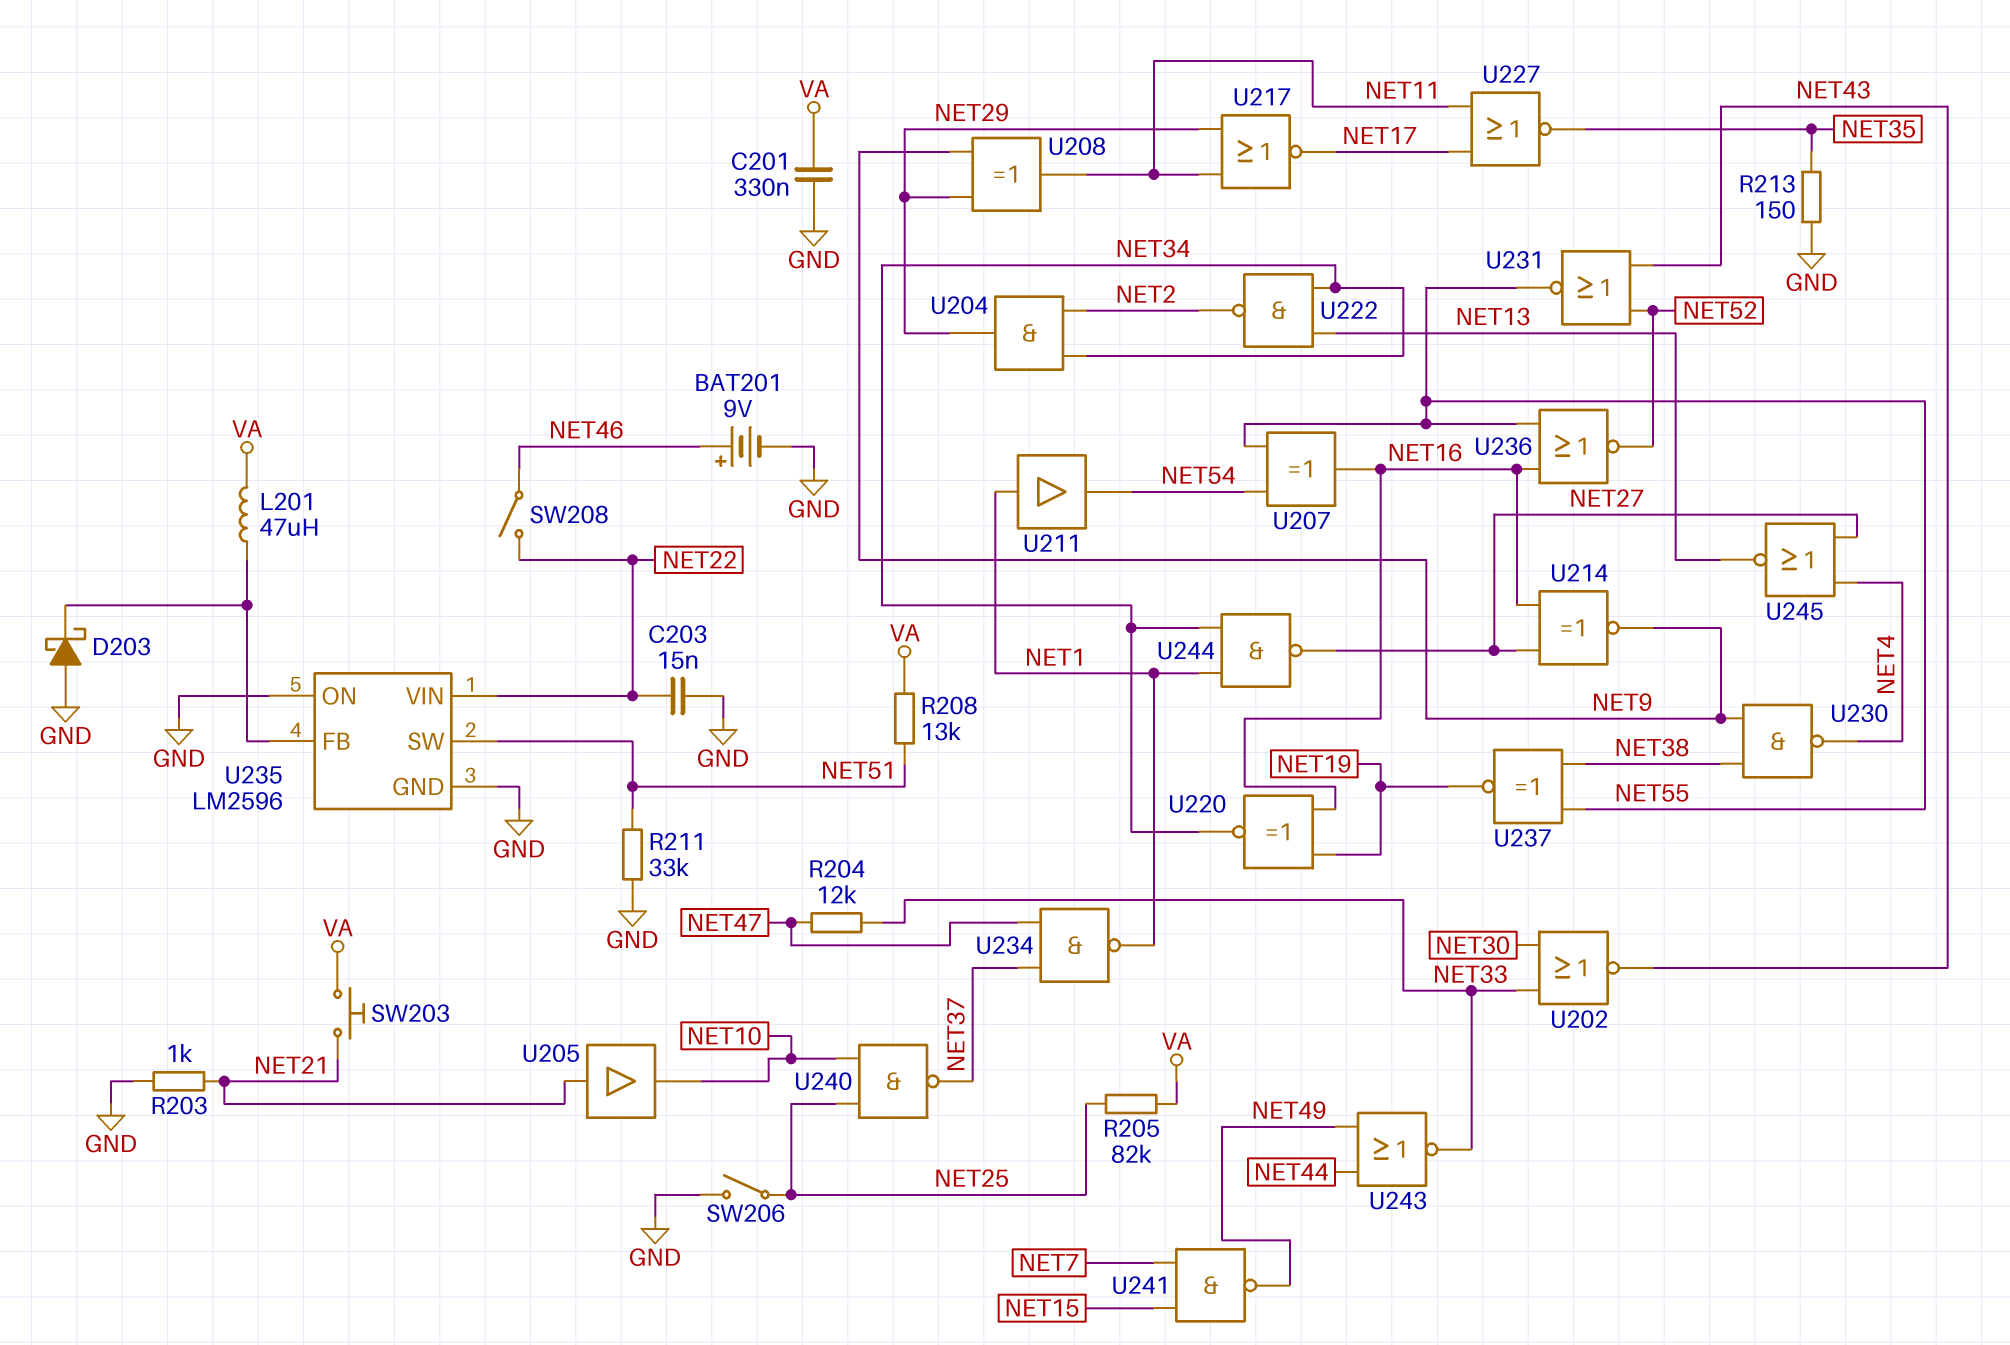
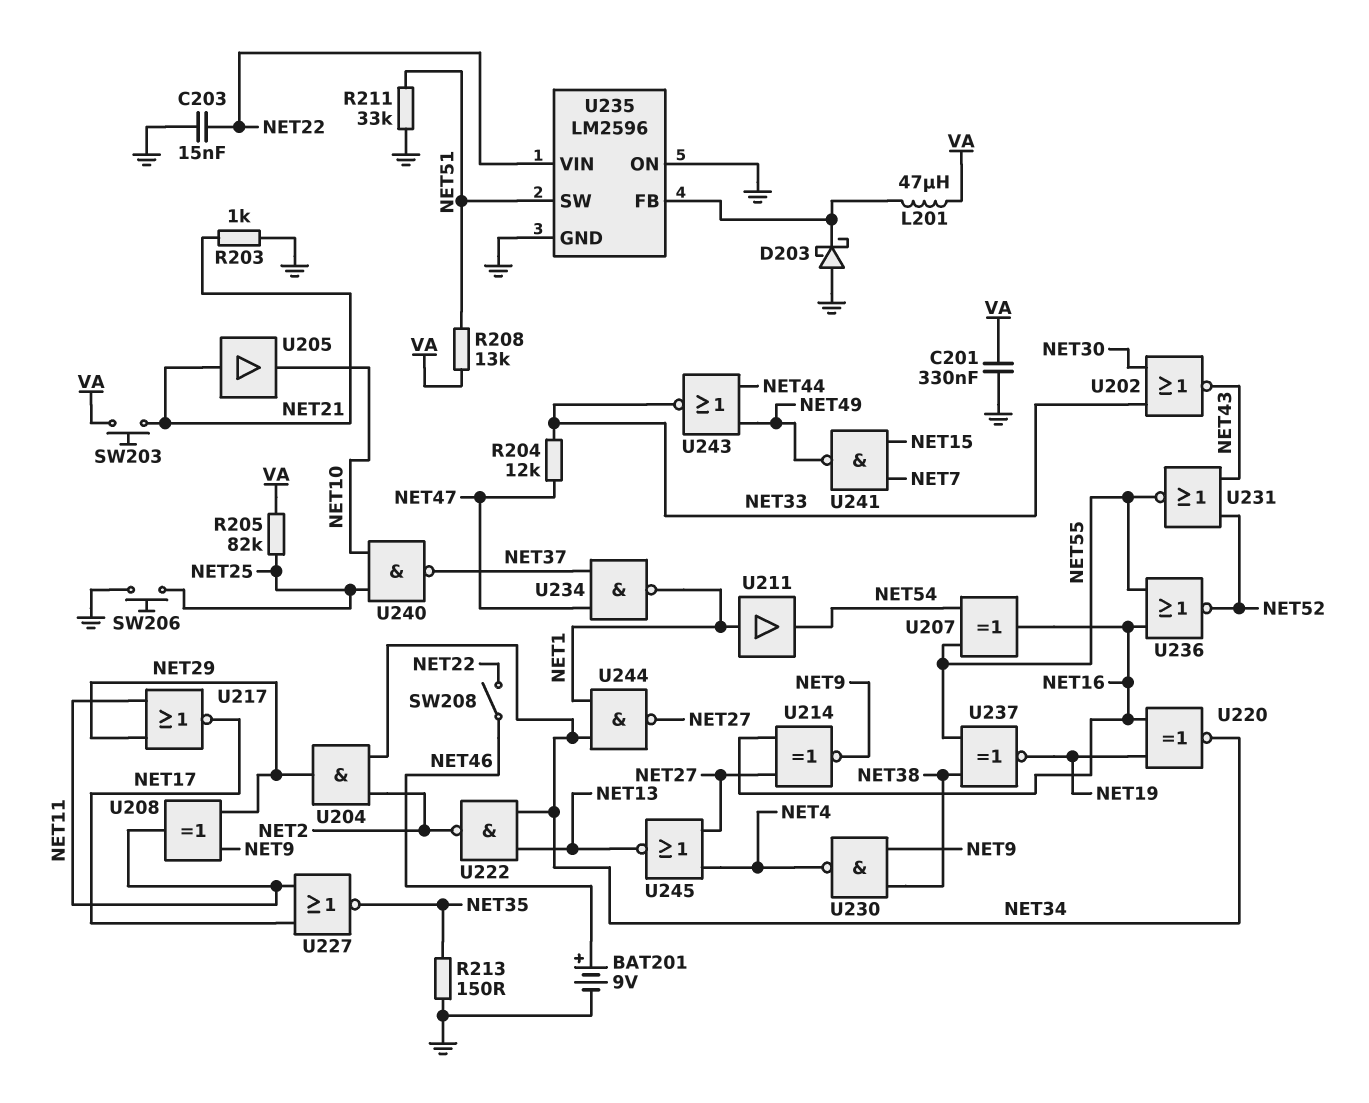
SW206: switch (GND, NET25) -> button (GND, NET25)

